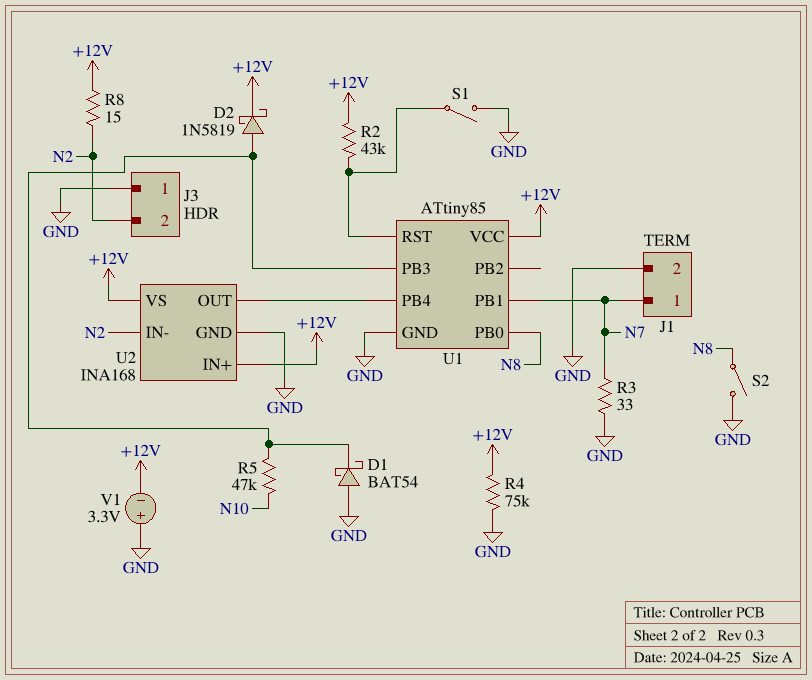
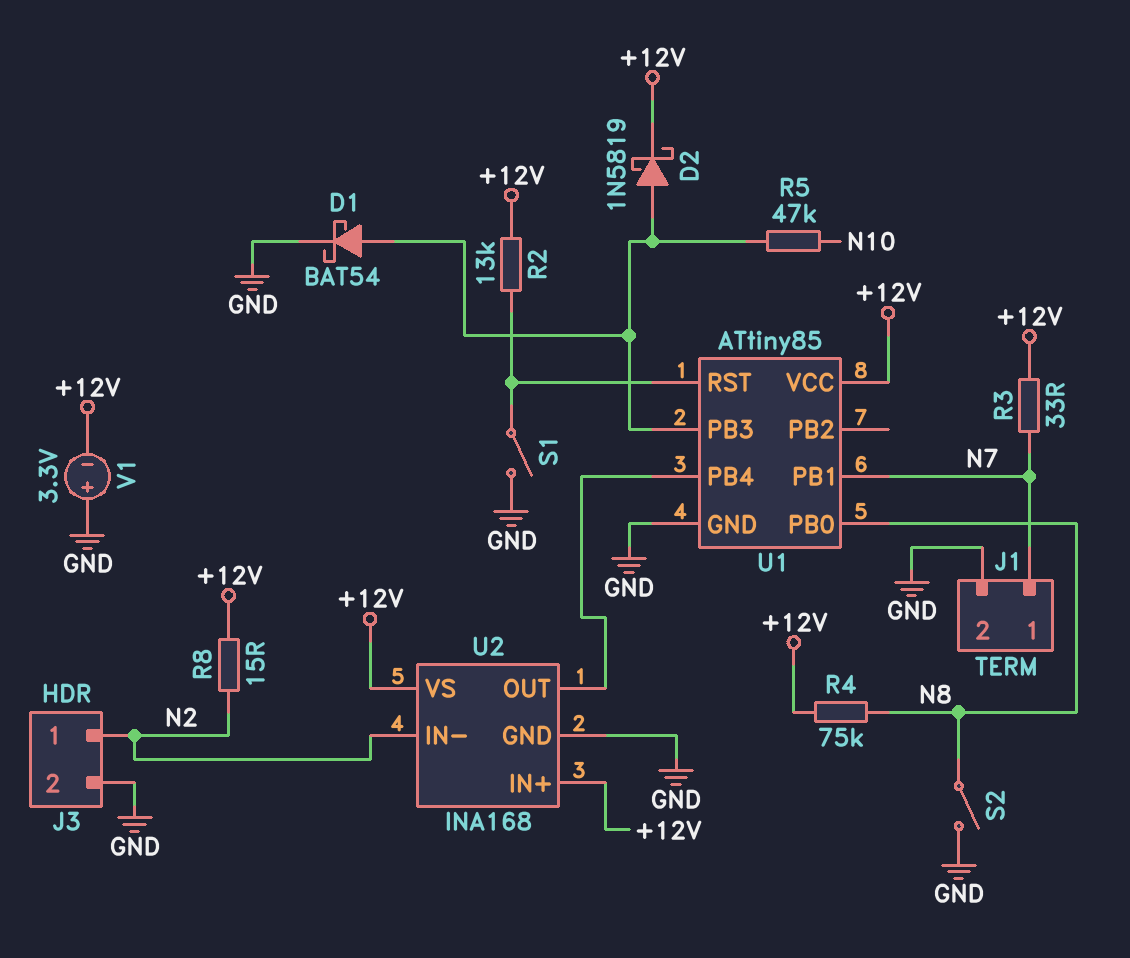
D1: schottky BAT54 (A GND, K U1/PB3) -> schottky BAT54 (A U1/PB3, K GND)
J3 pin 1: GND -> N2
J3 pin 2: N2 -> GND
R2: 43k (+12V, U1/RST) -> 13k (+12V, U1/RST)
R3: 33 (GND, N7) -> 33 (+12V, N7)
R4: 75k (+12V, GND) -> 75k (+12V, N8)

